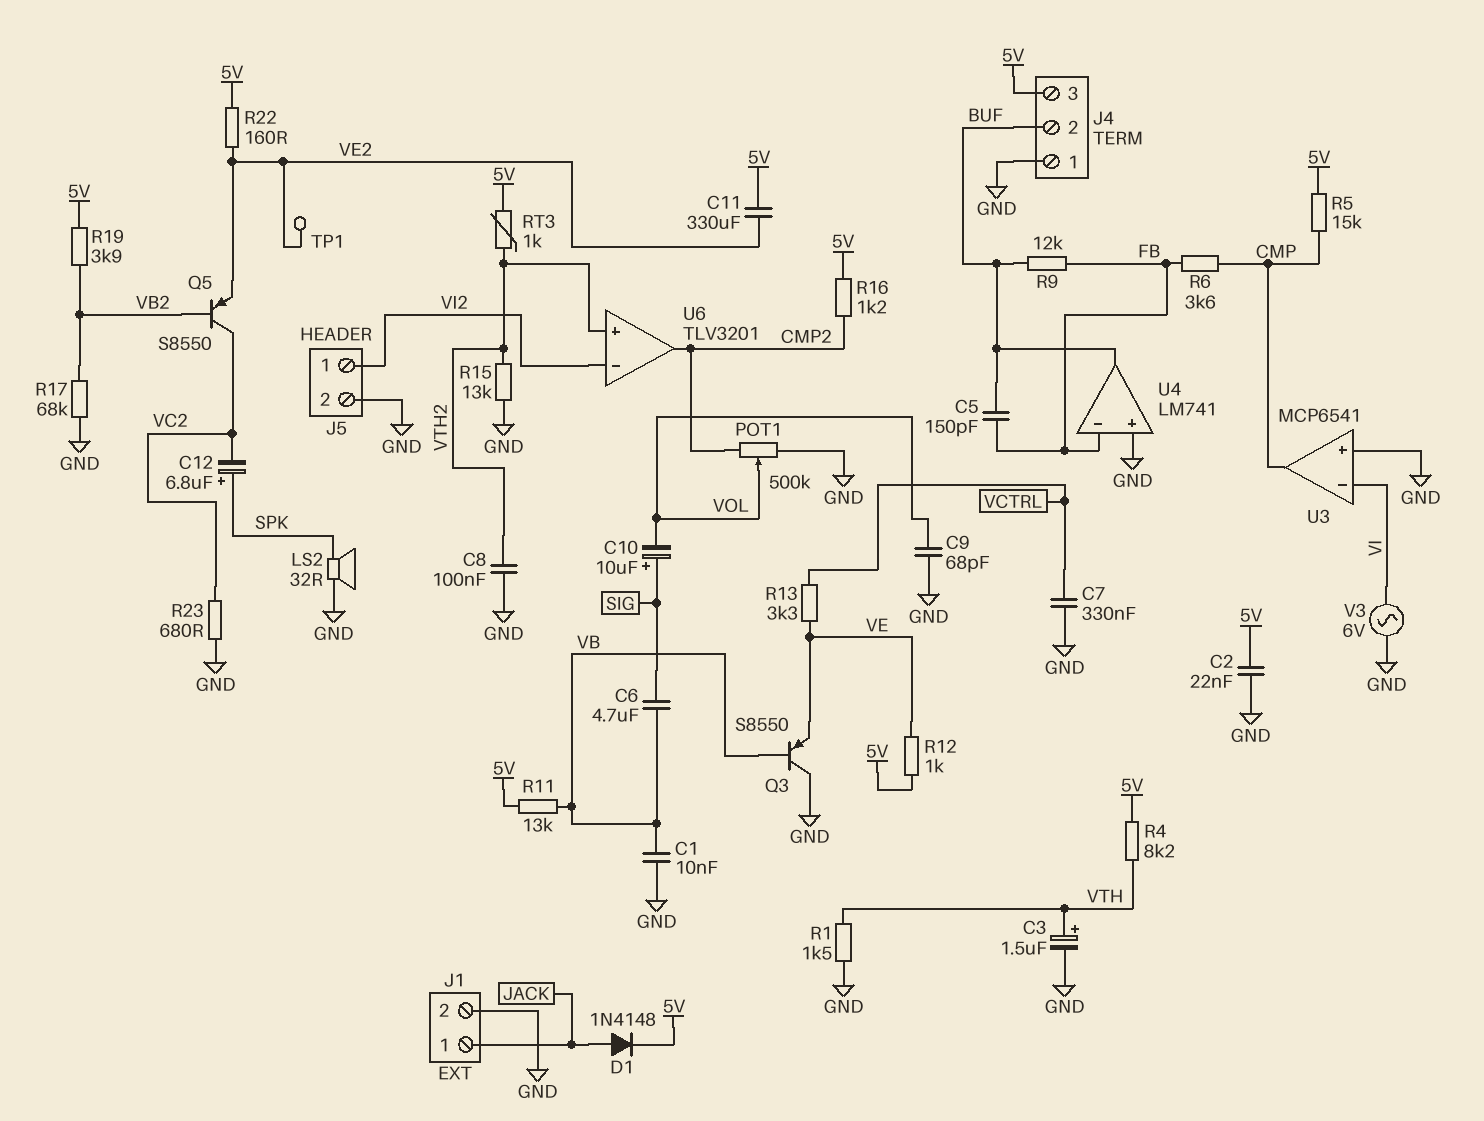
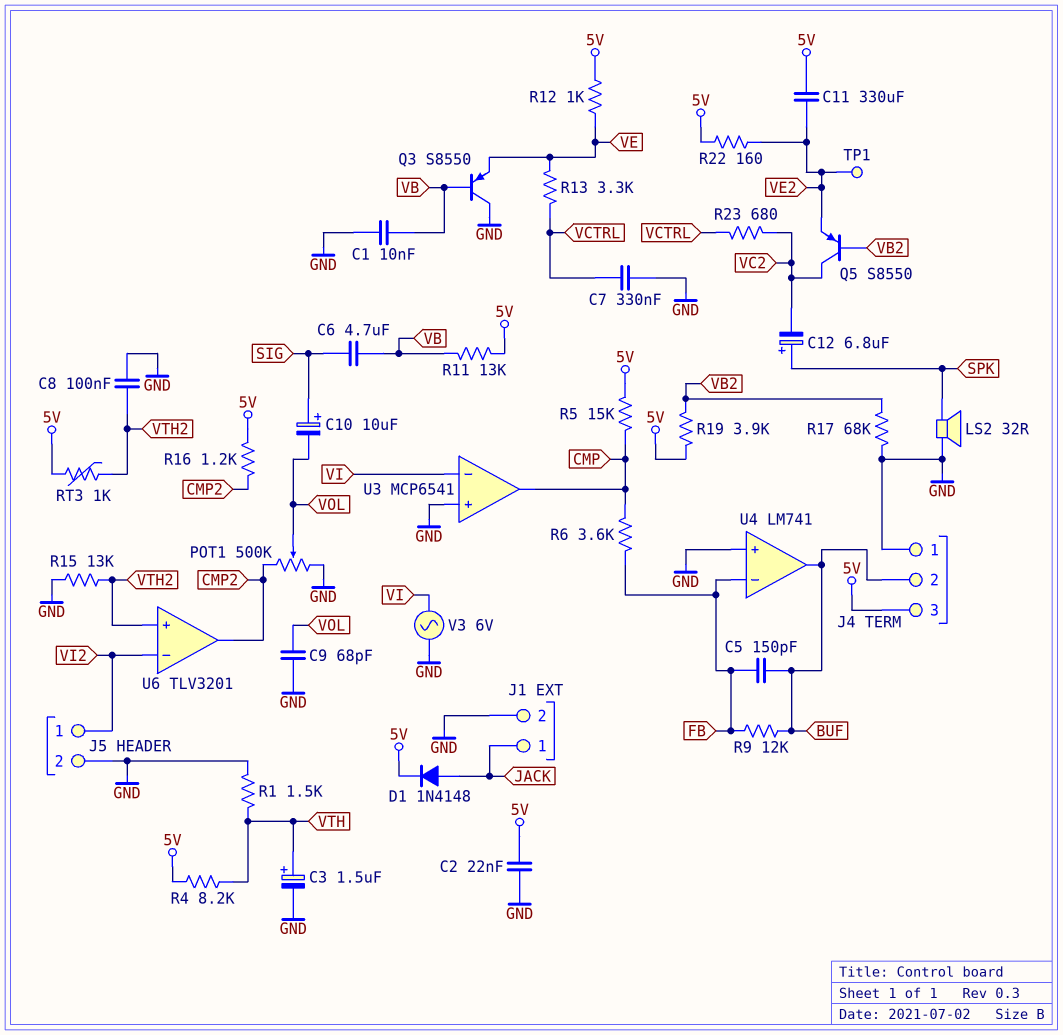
R23: 680 (GND, VC2) -> 680 (VC2, VCTRL)

